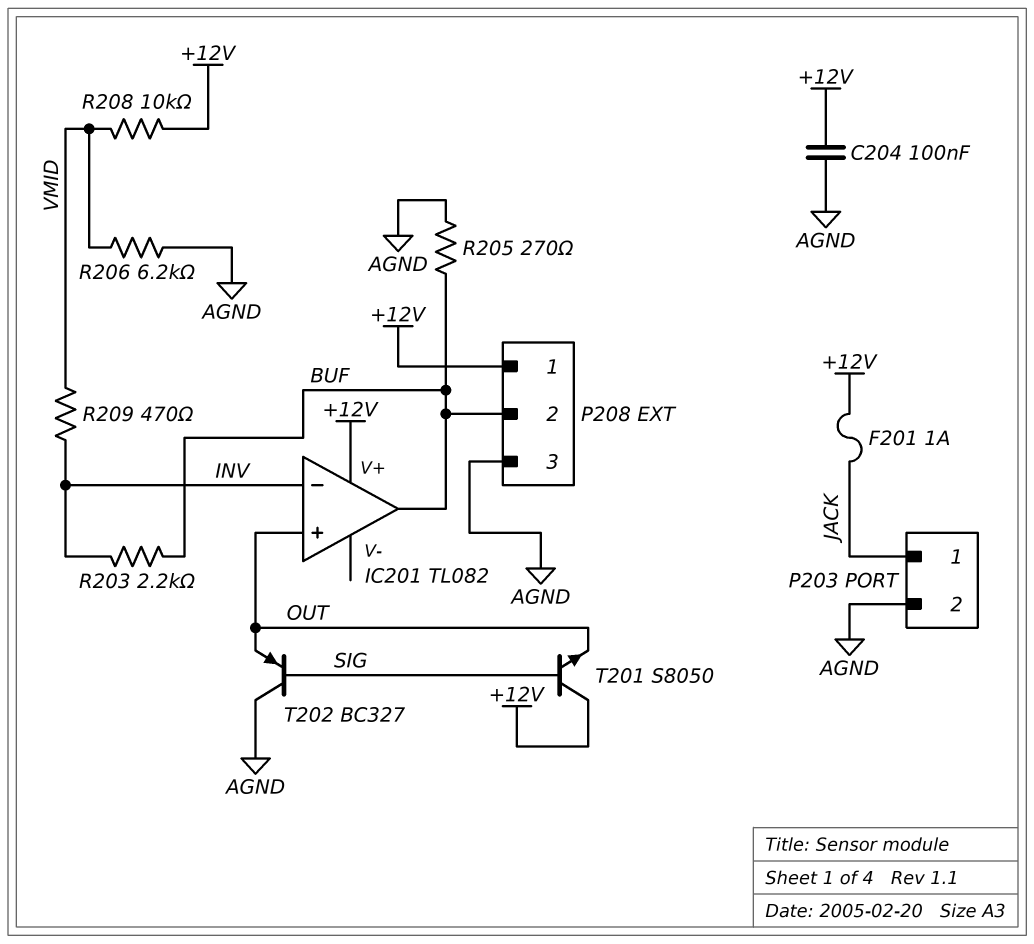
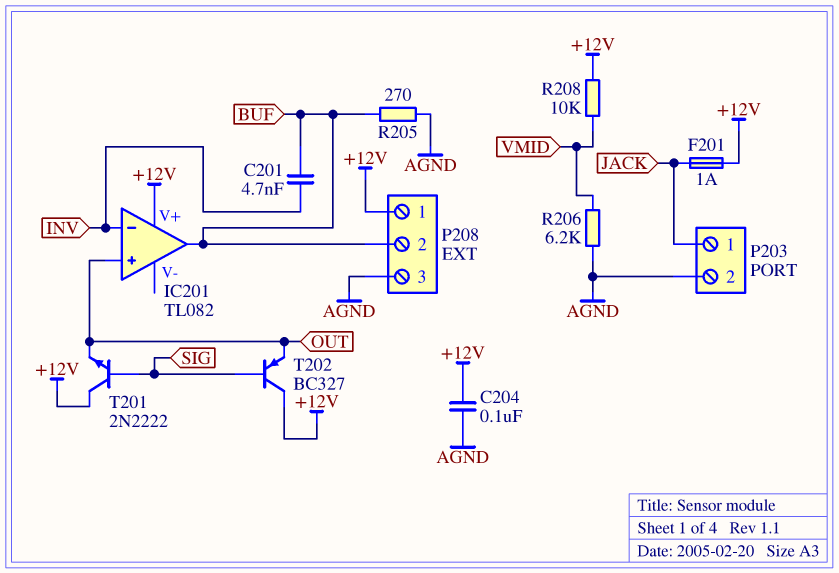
C201: none -> 4.7nF (BUF, INV)
R203: 2.2k (BUF, INV) -> none
R209: 470 (INV, VMID) -> none
T201: NPN S8050 (B SIG, C +12V, E OUT) -> NPN 2N2222 (B SIG, C +12V, E OUT)
T202: PNP BC327 (B SIG, C AGND, E OUT) -> PNP BC327 (B SIG, C +12V, E OUT)

